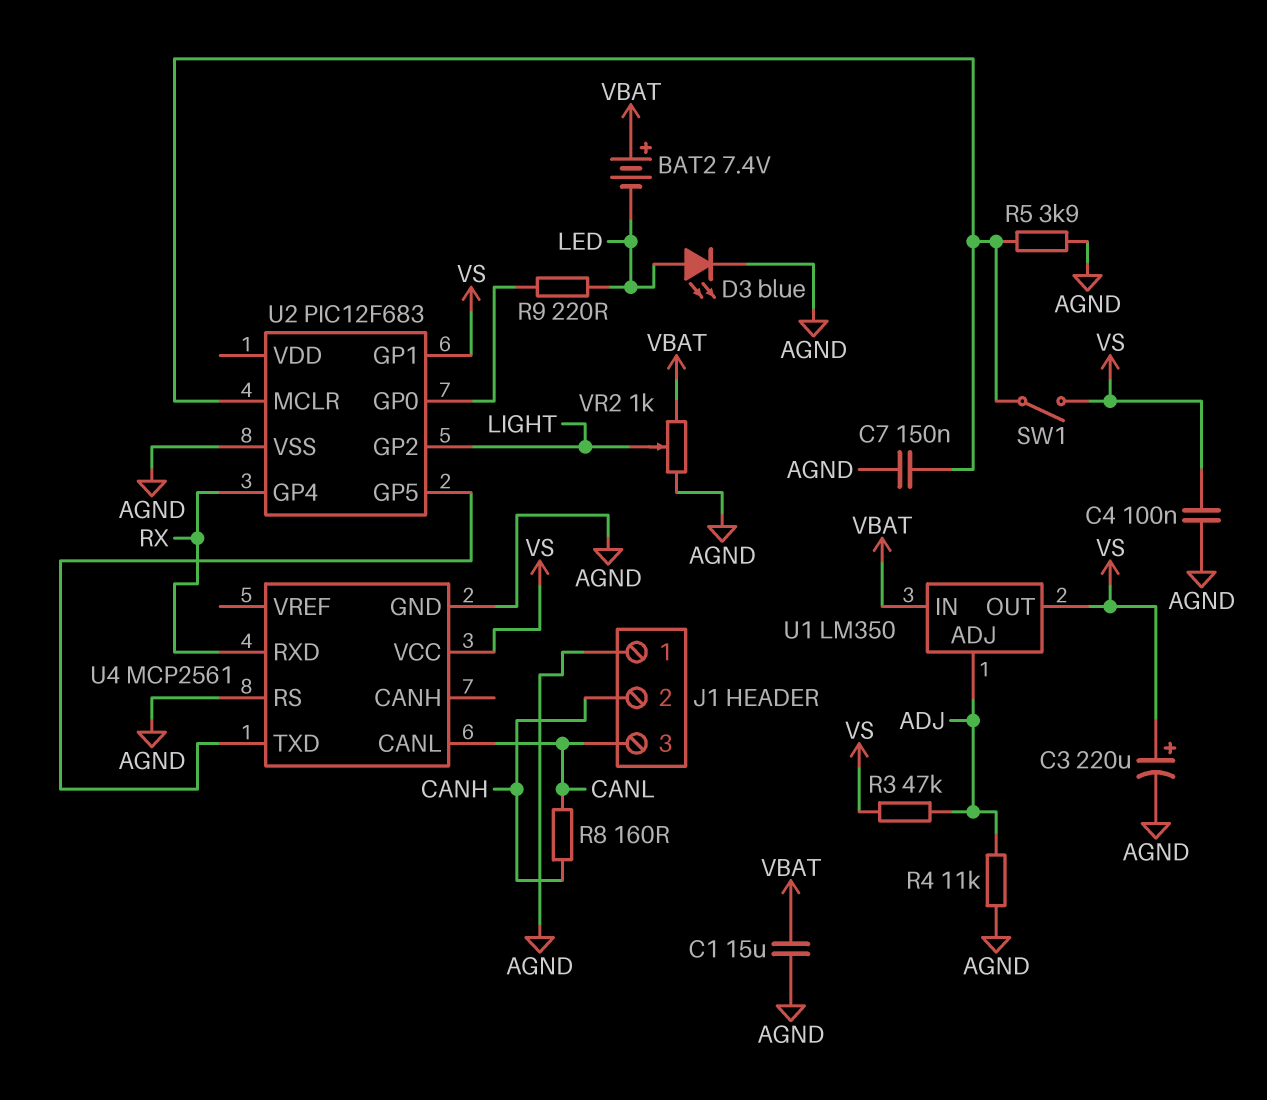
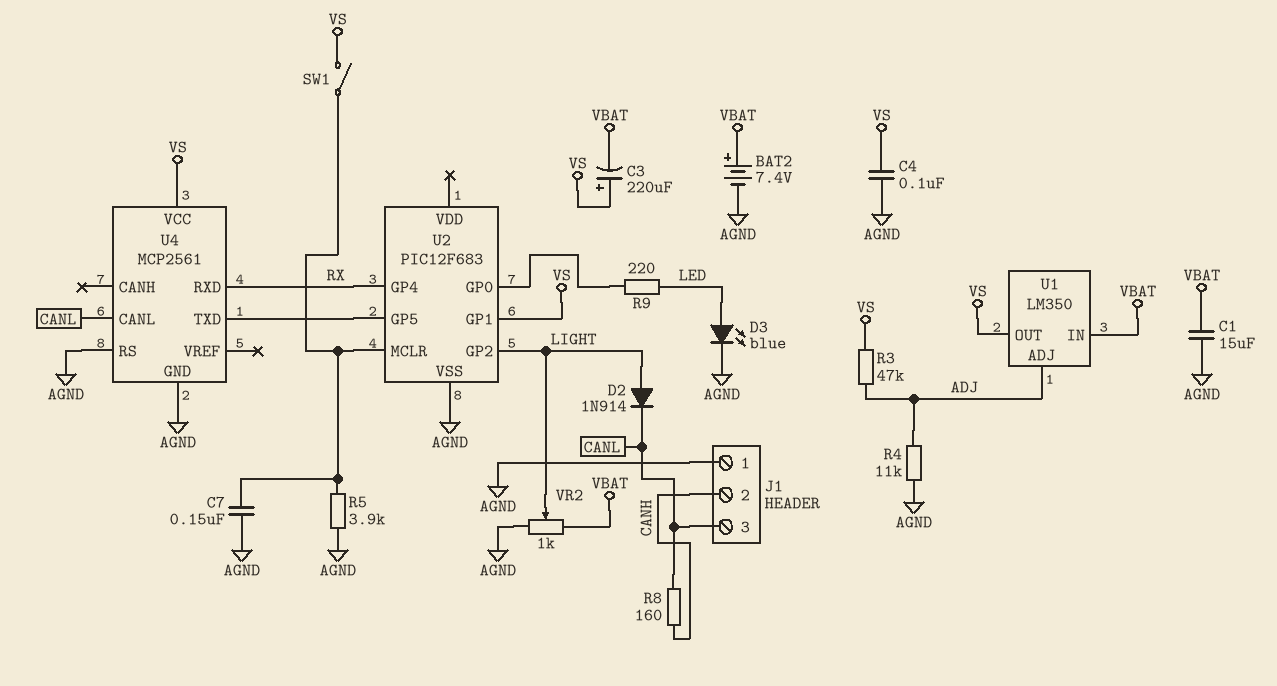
BAT2: 7.4V (plus VBAT, minus LED) -> 7.4V (plus VBAT, minus AGND)
C3: 220uF (plus VS, minus AGND) -> 220uF (plus VS, minus VBAT)
D2: none -> diode 1N914 (A LIGHT, K CANL)

